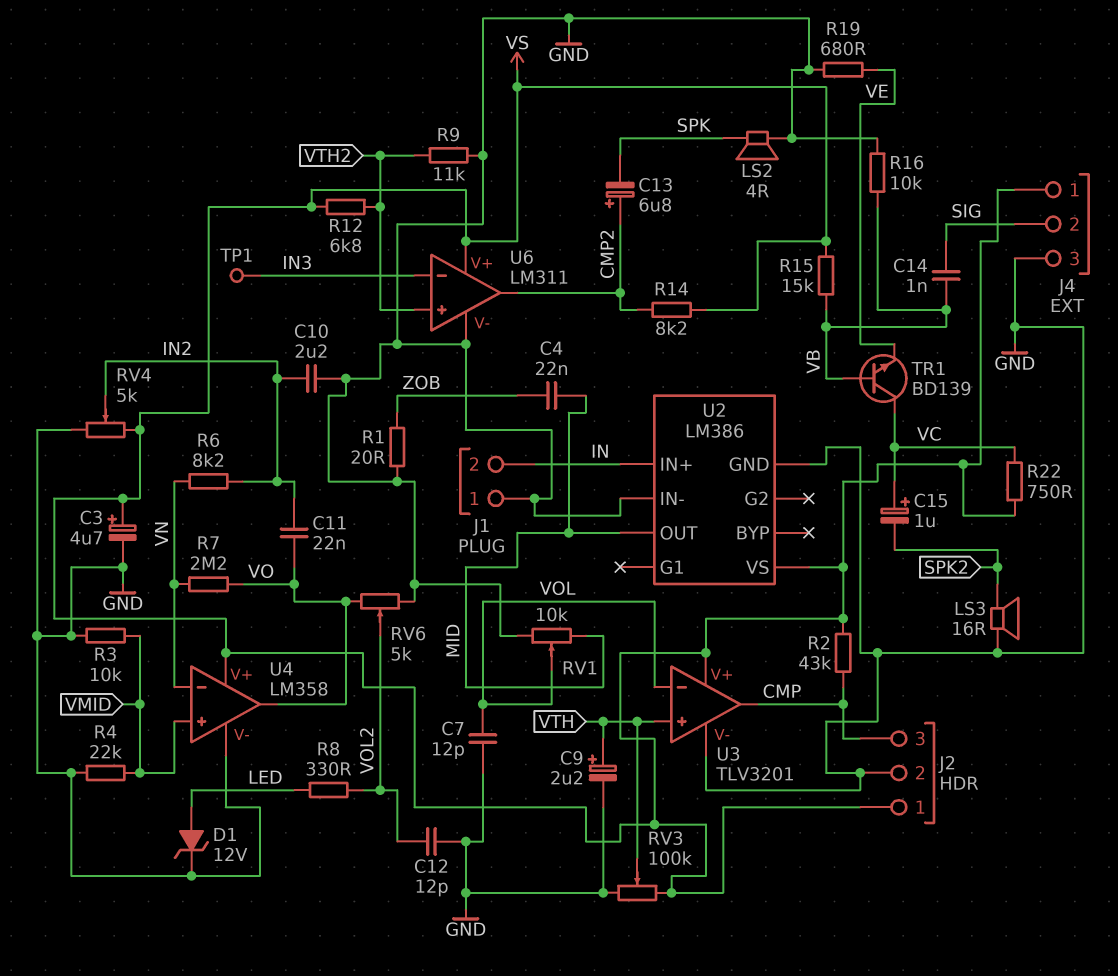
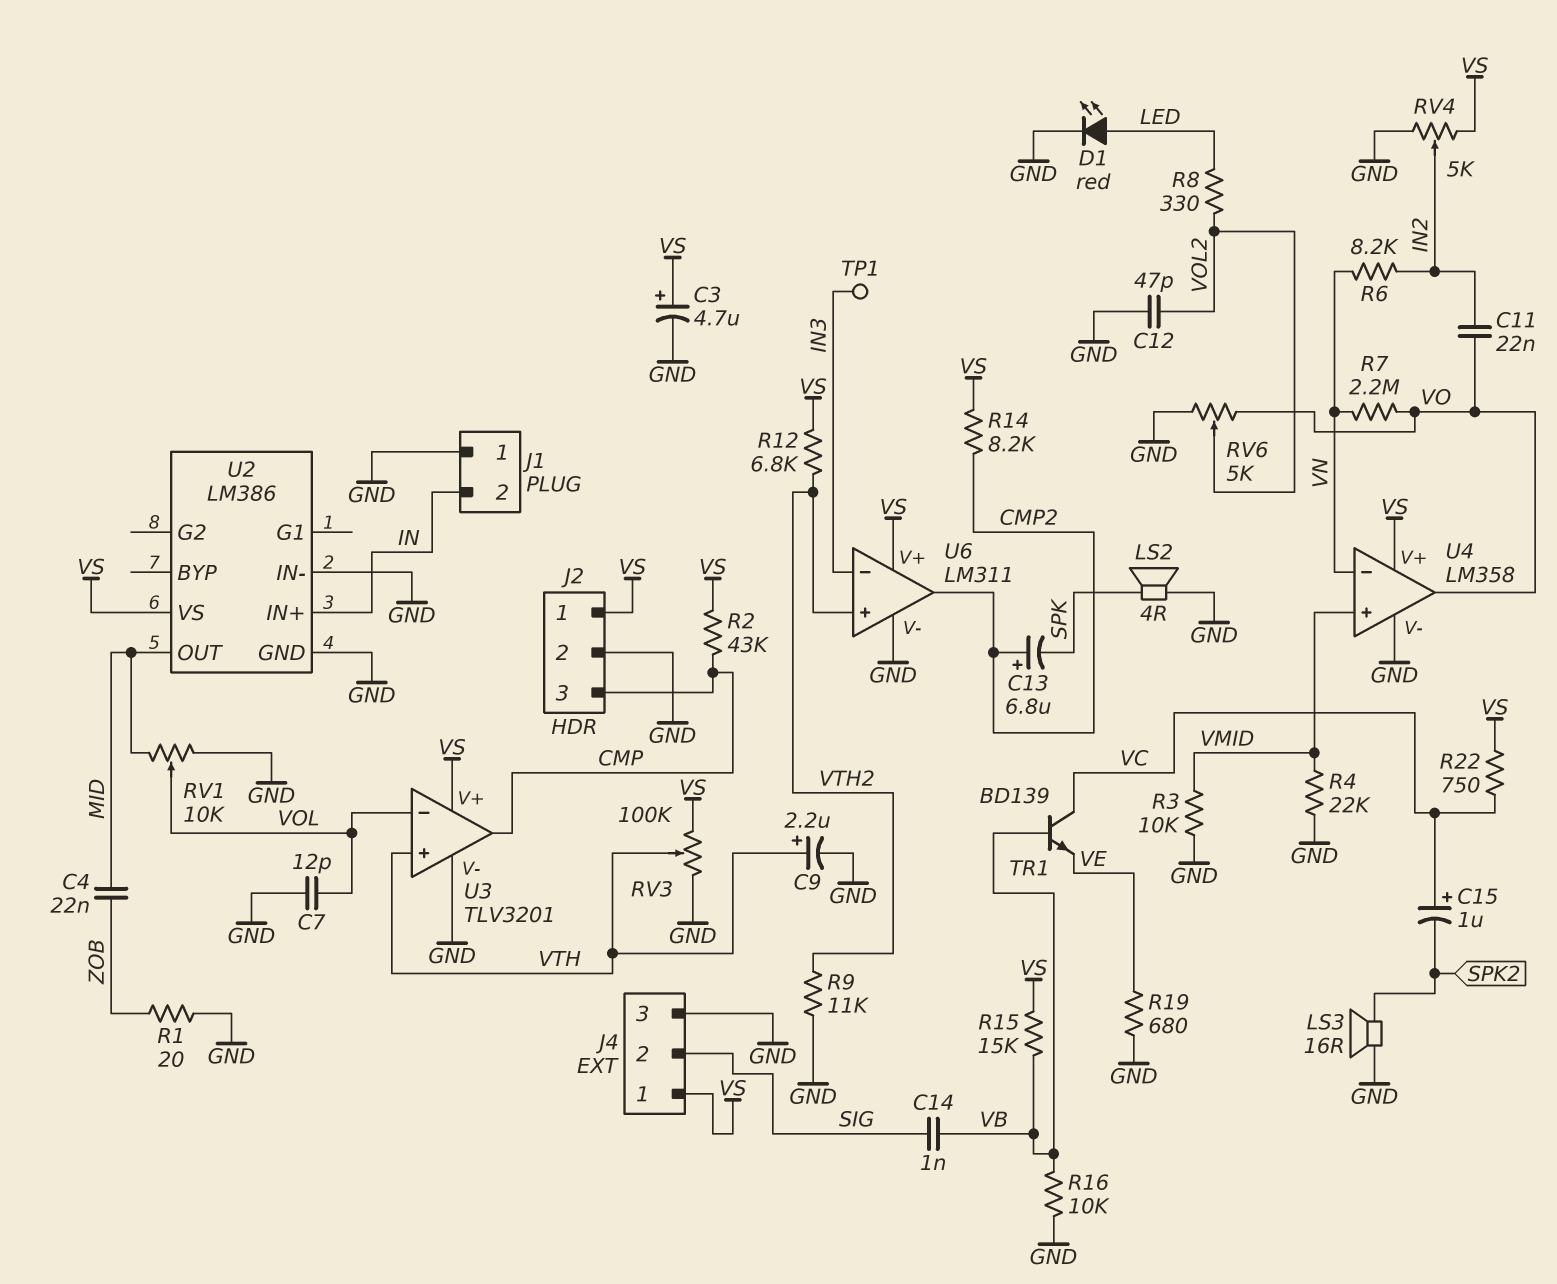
C10: 2.2uF (GND, IN2) -> none
C12: 12pF (GND, VOL2) -> 47pF (GND, VOL2)
D1: zener 12V (A LED, K GND) -> LED red (A LED, K GND)

